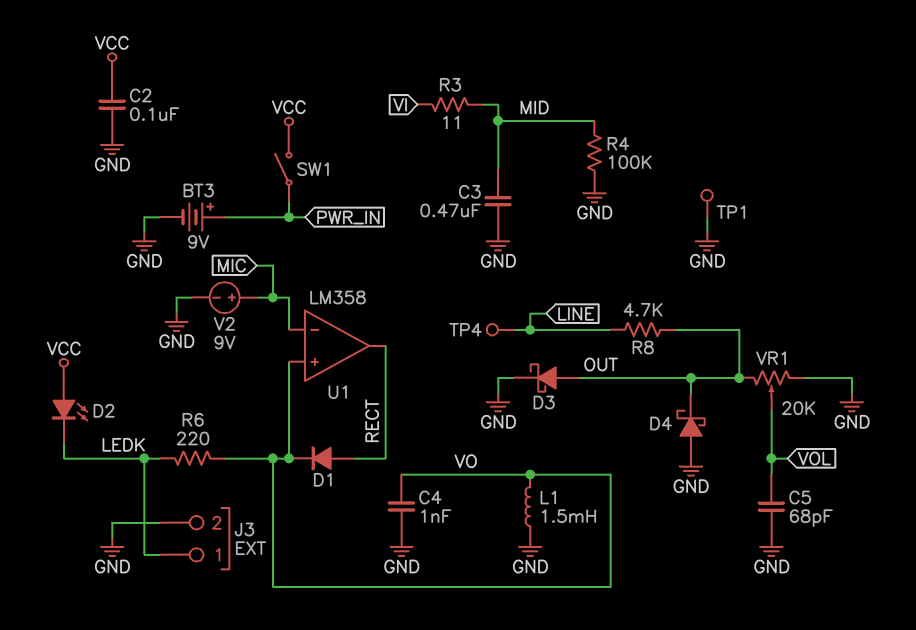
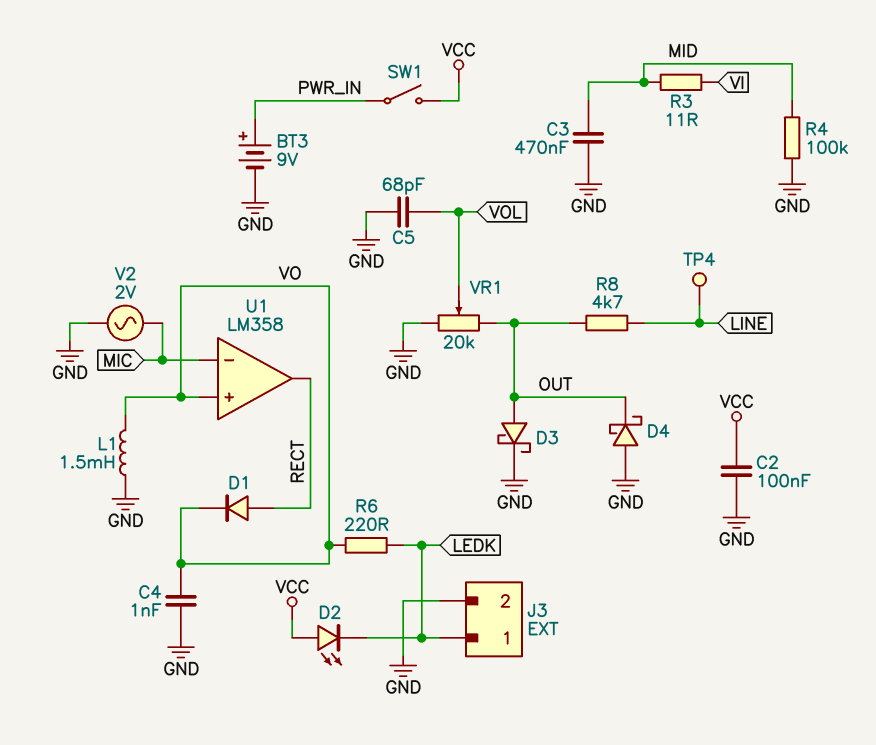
TP1: test point (GND) -> none
V2: 9V (plus MIC, minus GND) -> AC 2V (GND, MIC)

